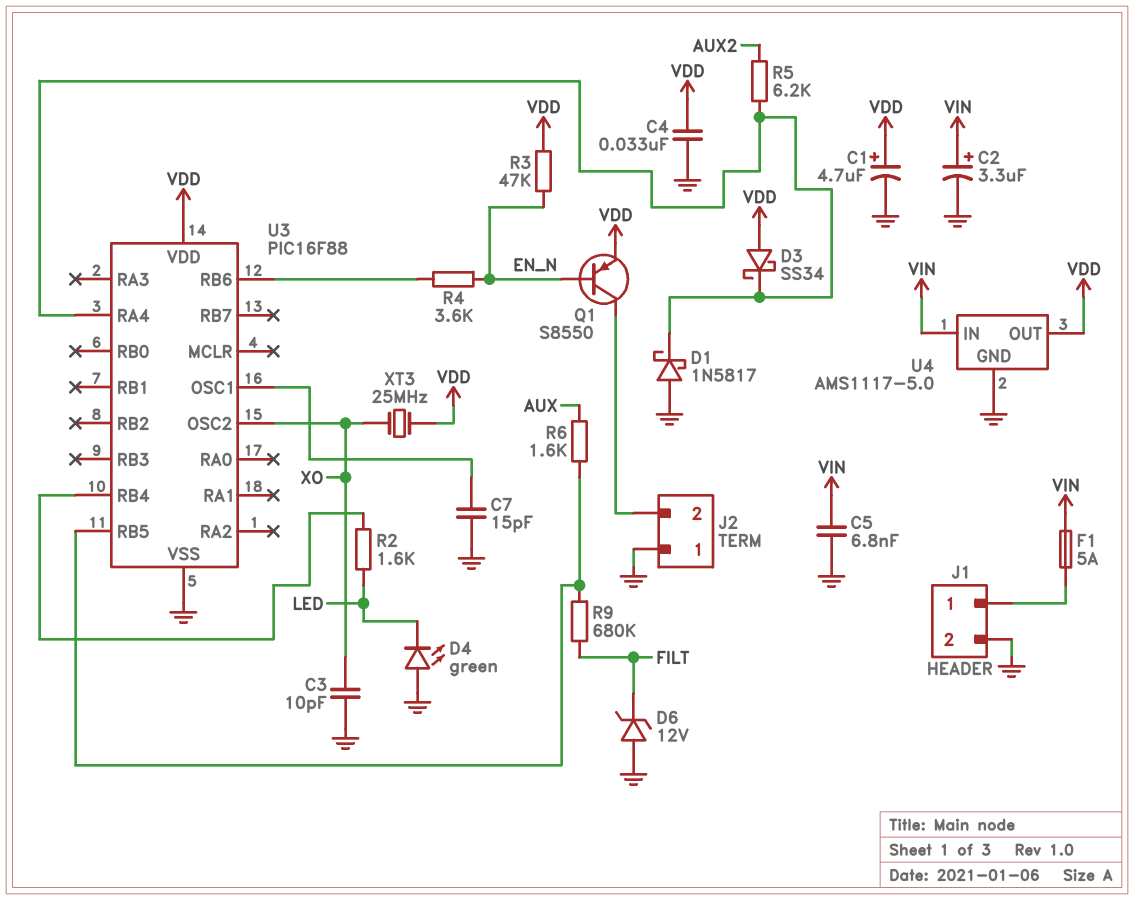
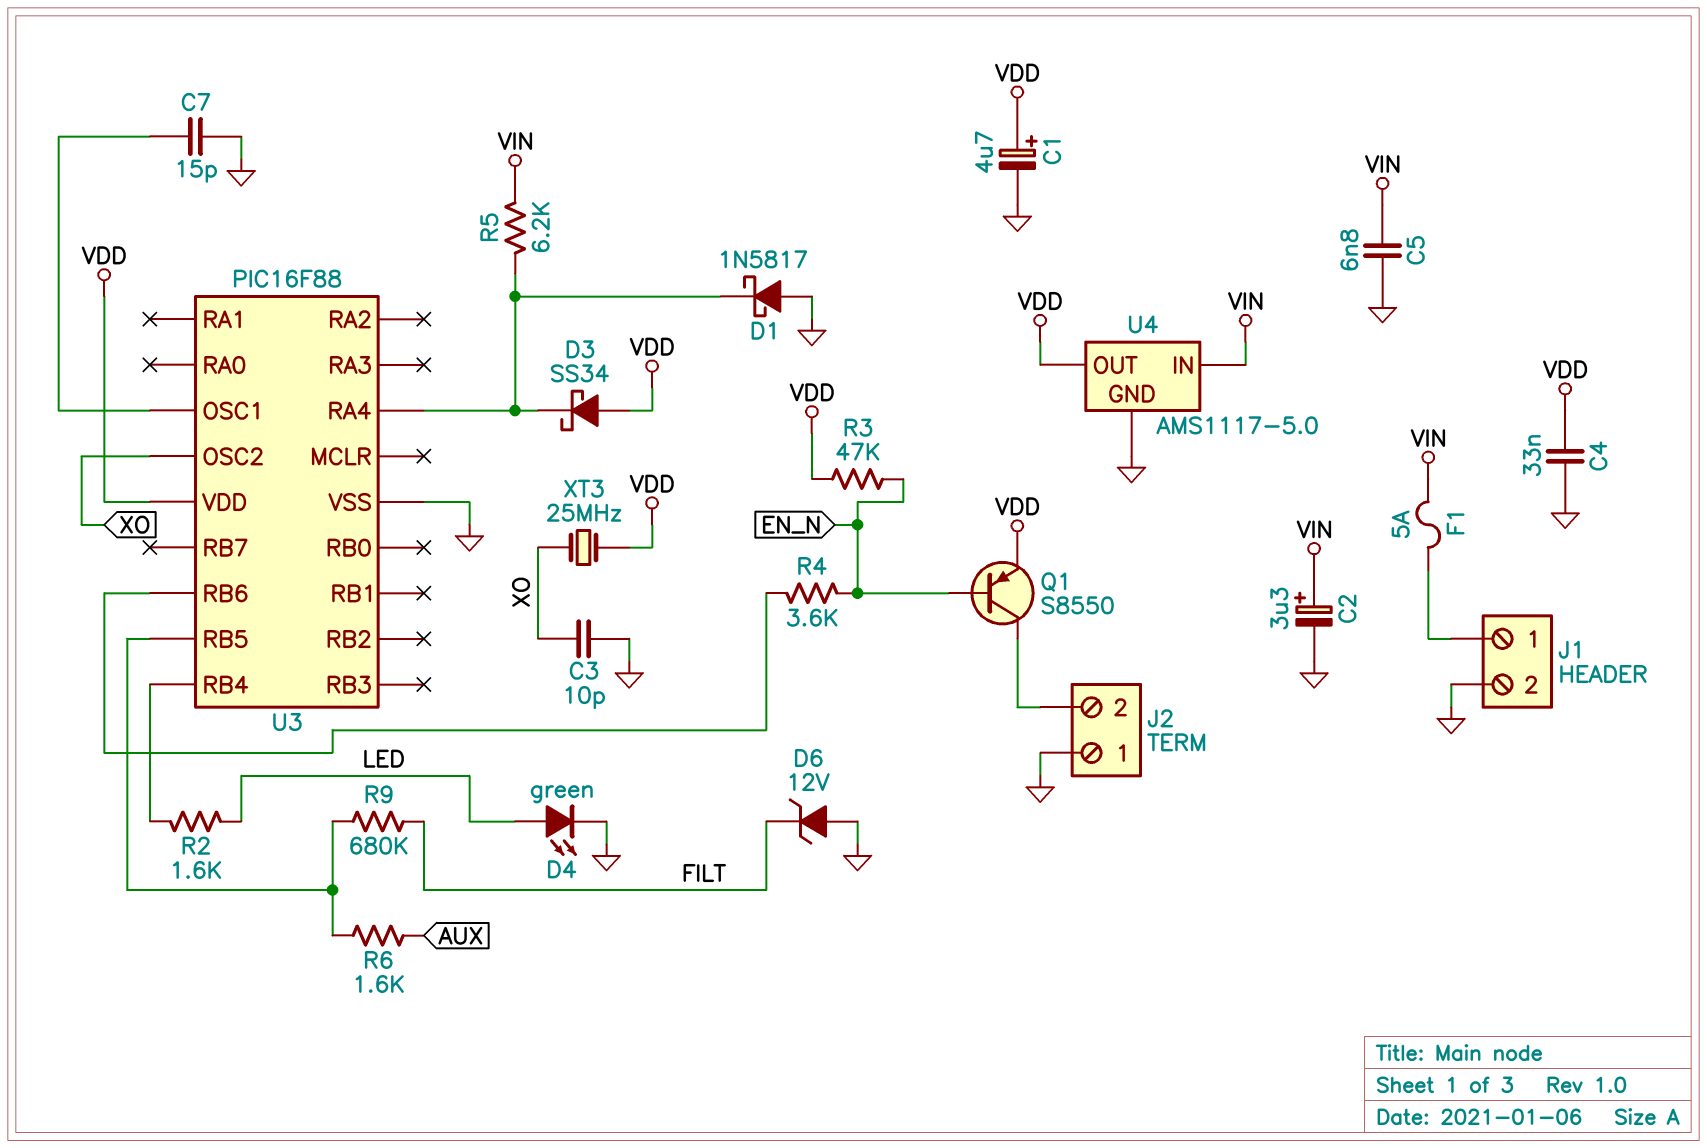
D4: LED green (A GND, K LED) -> LED green (A LED, K GND)
R5: 6.2k (AUX2, U3/RA4) -> 6.2k (U3/RA4, VIN)

